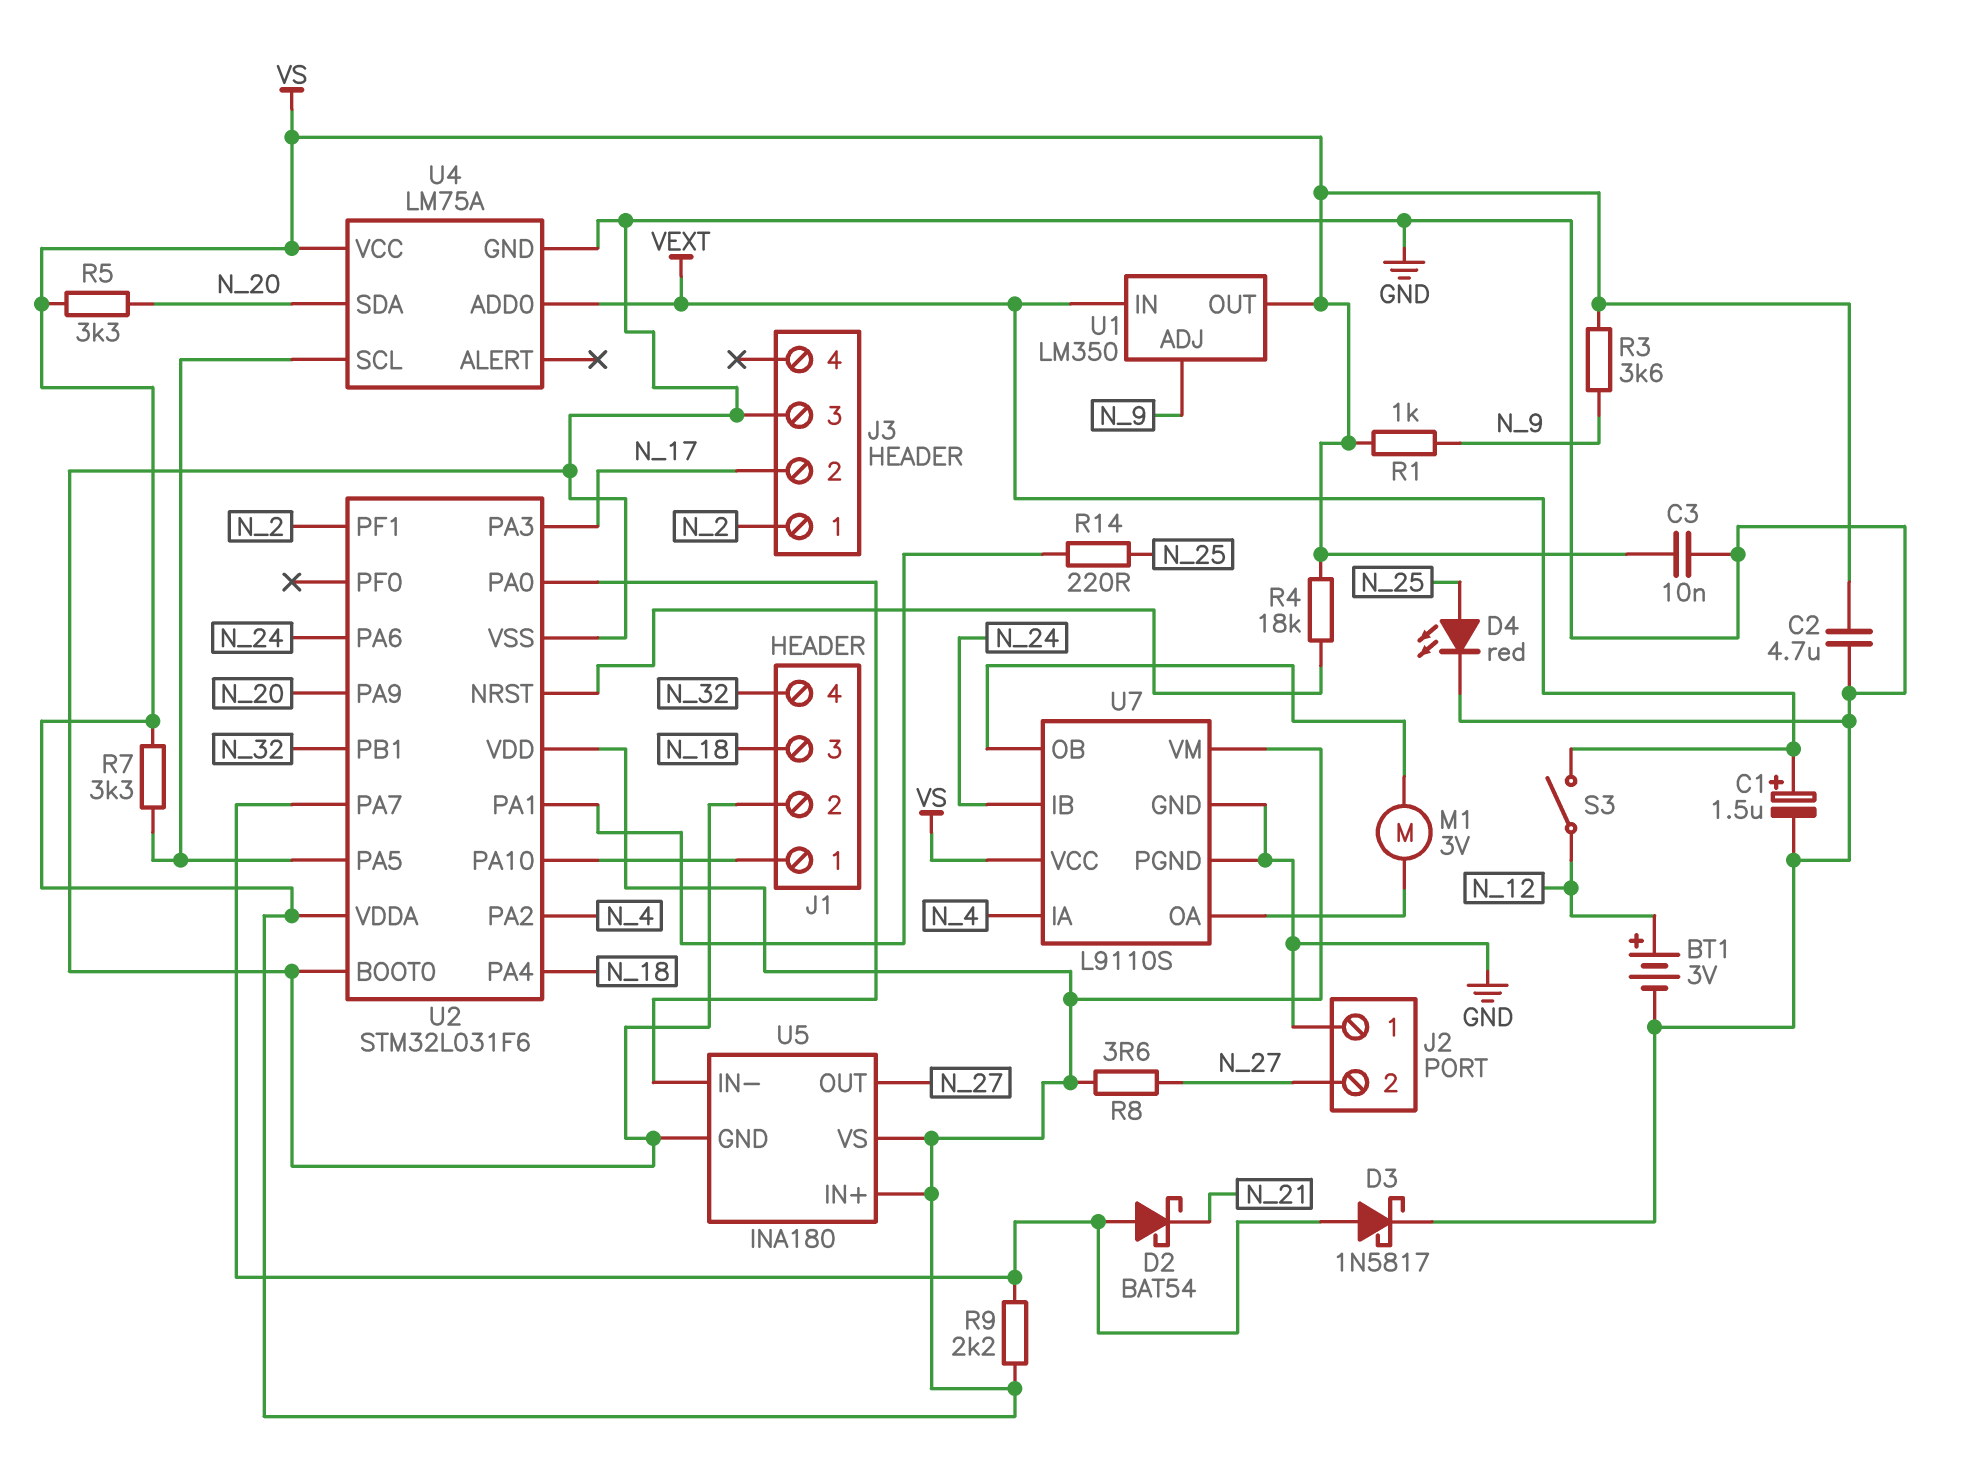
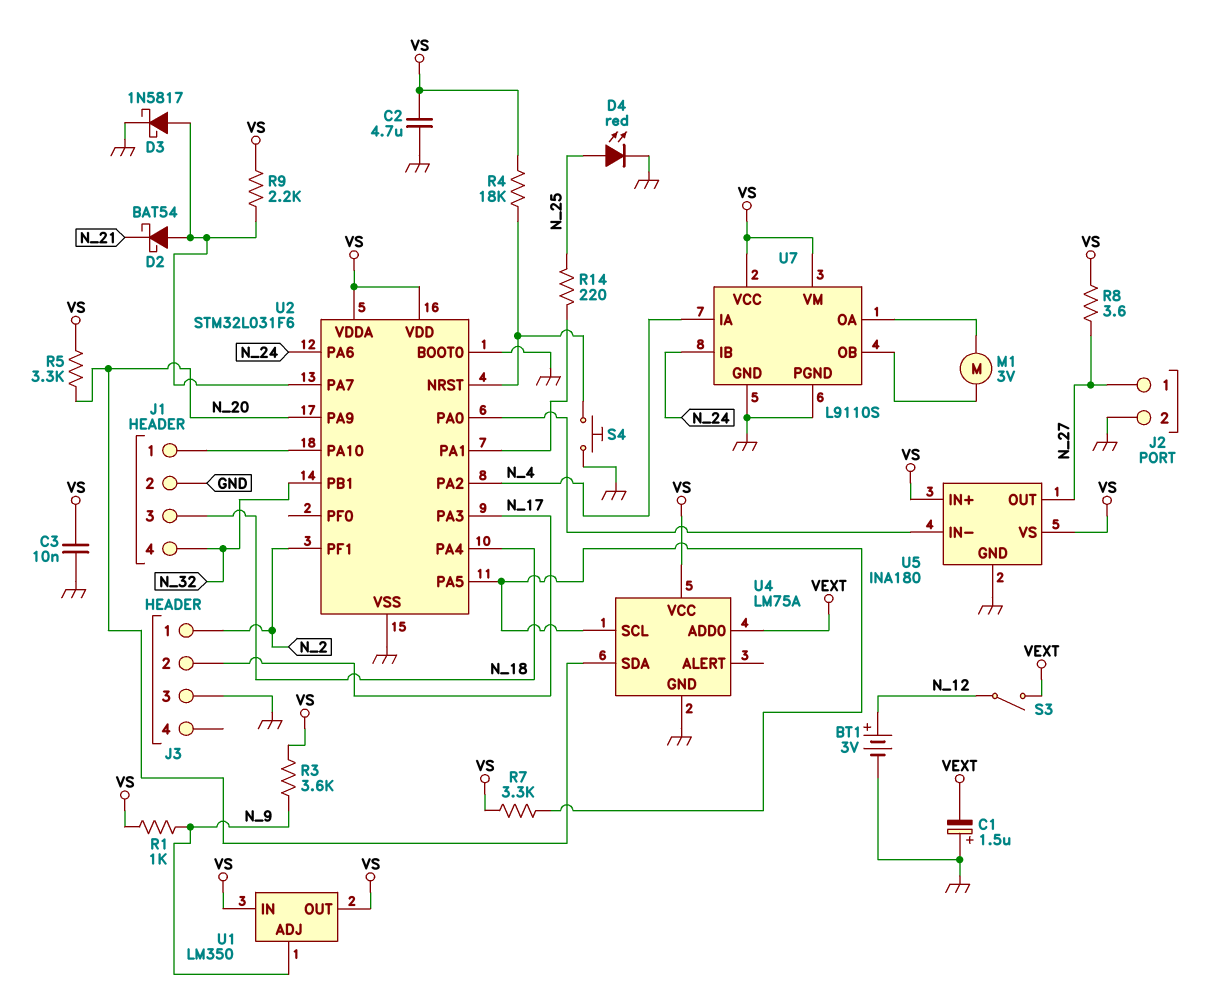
C1: 1.5uF (plus VEXT, minus GND) -> 1.5uF (plus GND, minus VEXT)
J2 pin 1: GND -> N_27
J2 pin 2: N_27 -> GND
S4: none -> button (GND, U2/NRST)
U1 pin IN: VEXT -> VS

